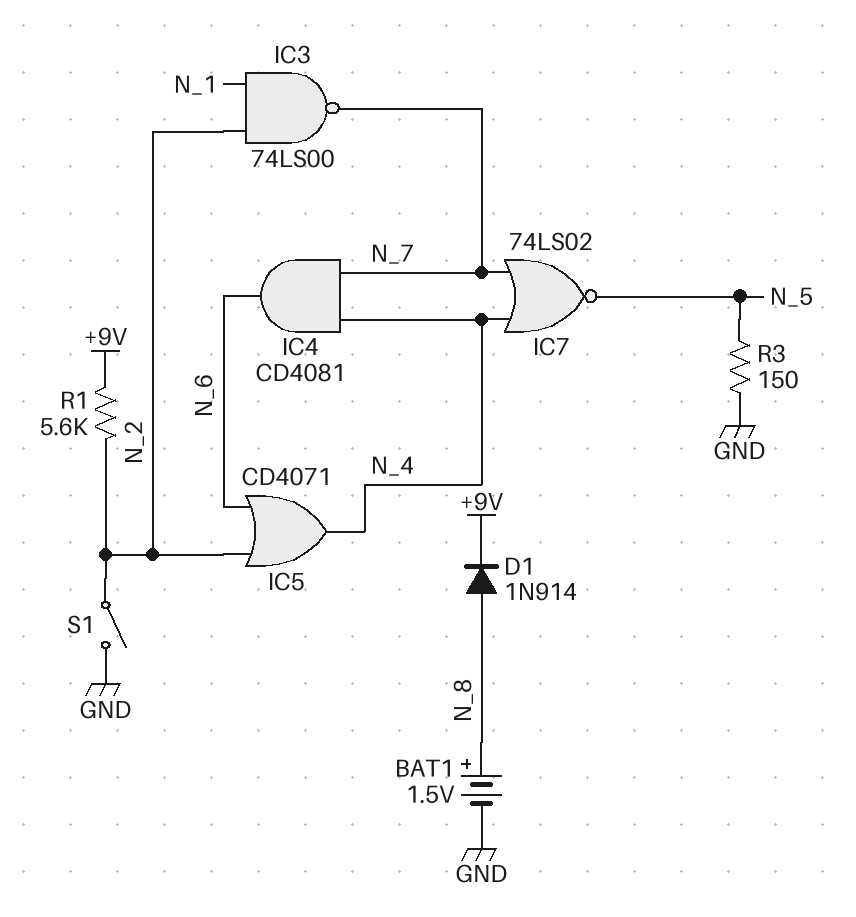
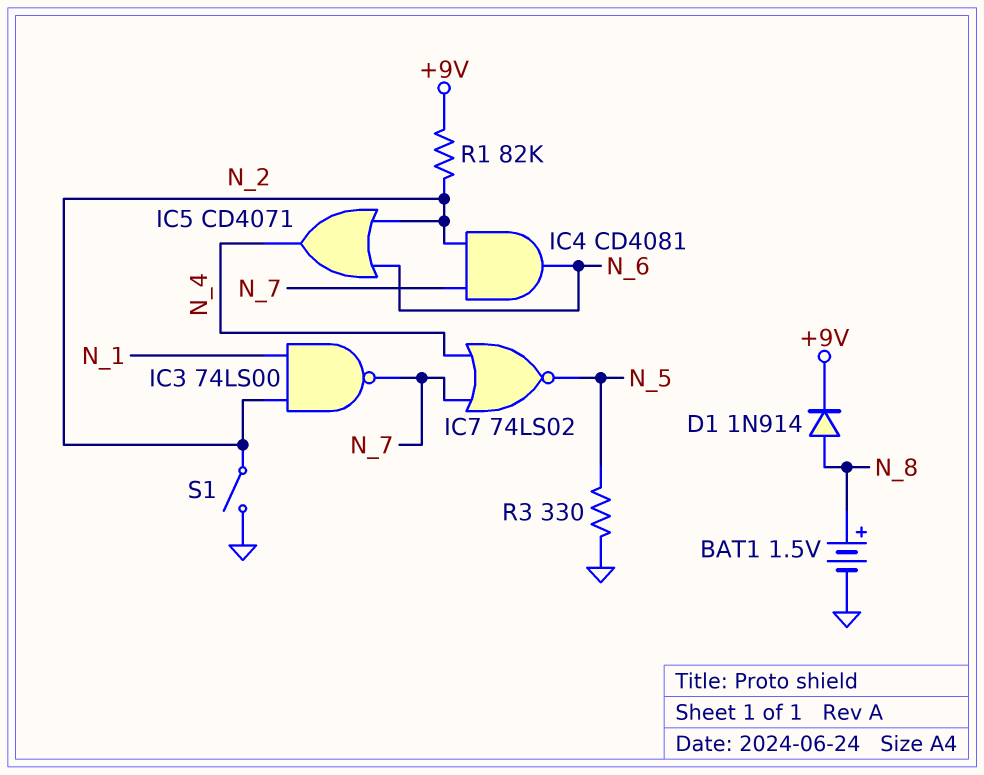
IC4: AND CD4081 (in N_4, in N_7, out N_6) -> AND CD4081 (in N_2, in N_7, out N_6)
R1: 5.6k (+9V, N_2) -> 82k (+9V, N_2)
R3: 150 (GND, N_5) -> 330 (GND, N_5)

